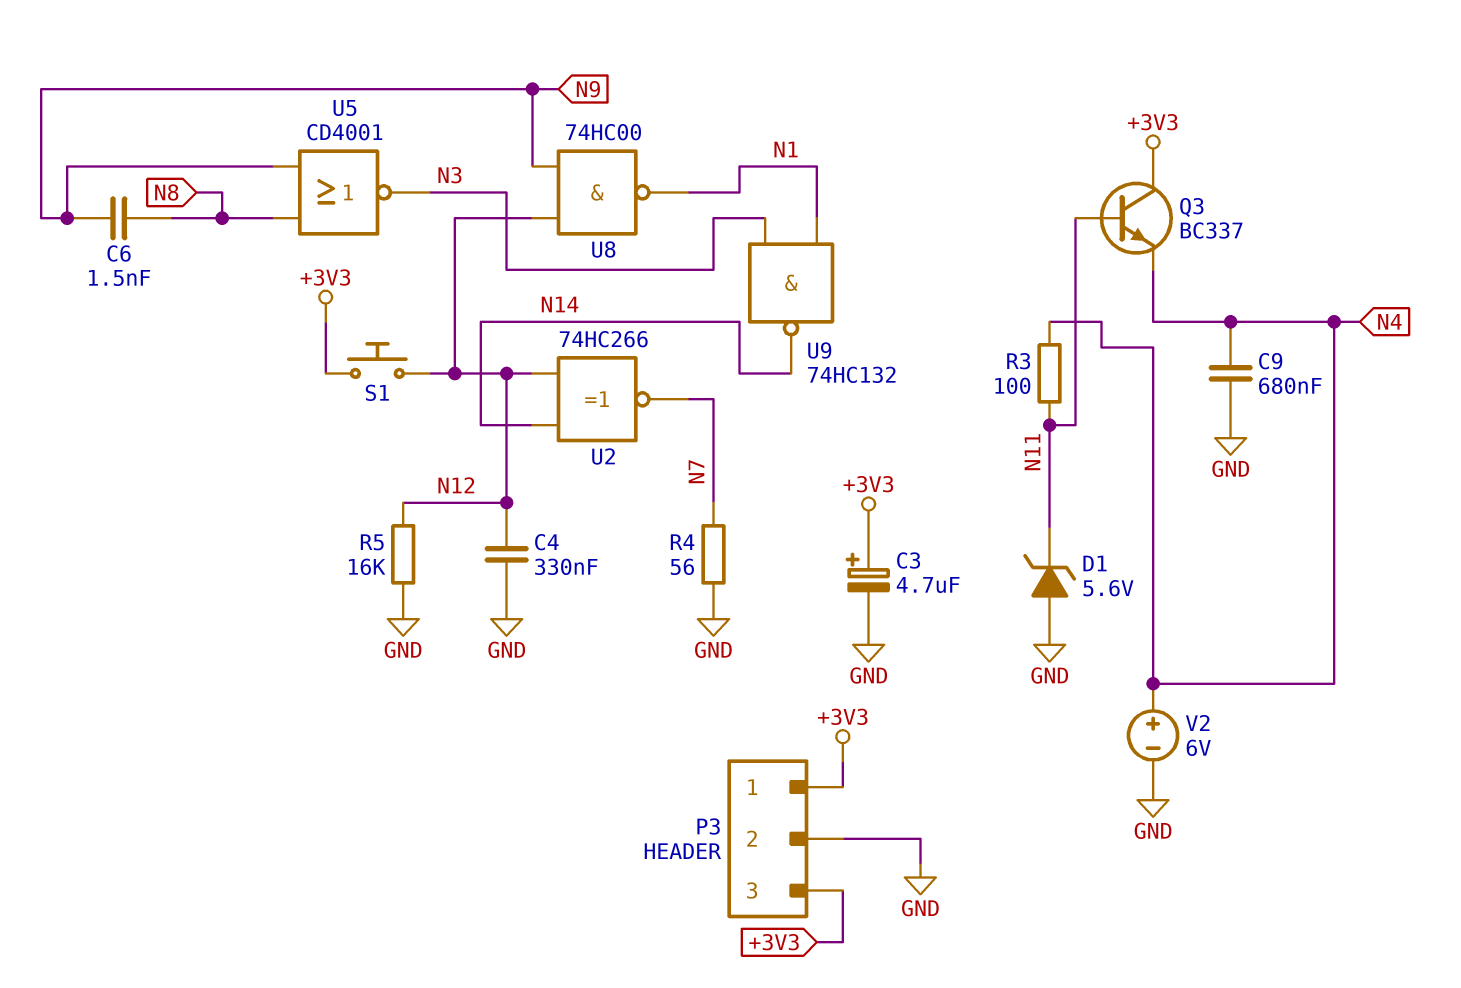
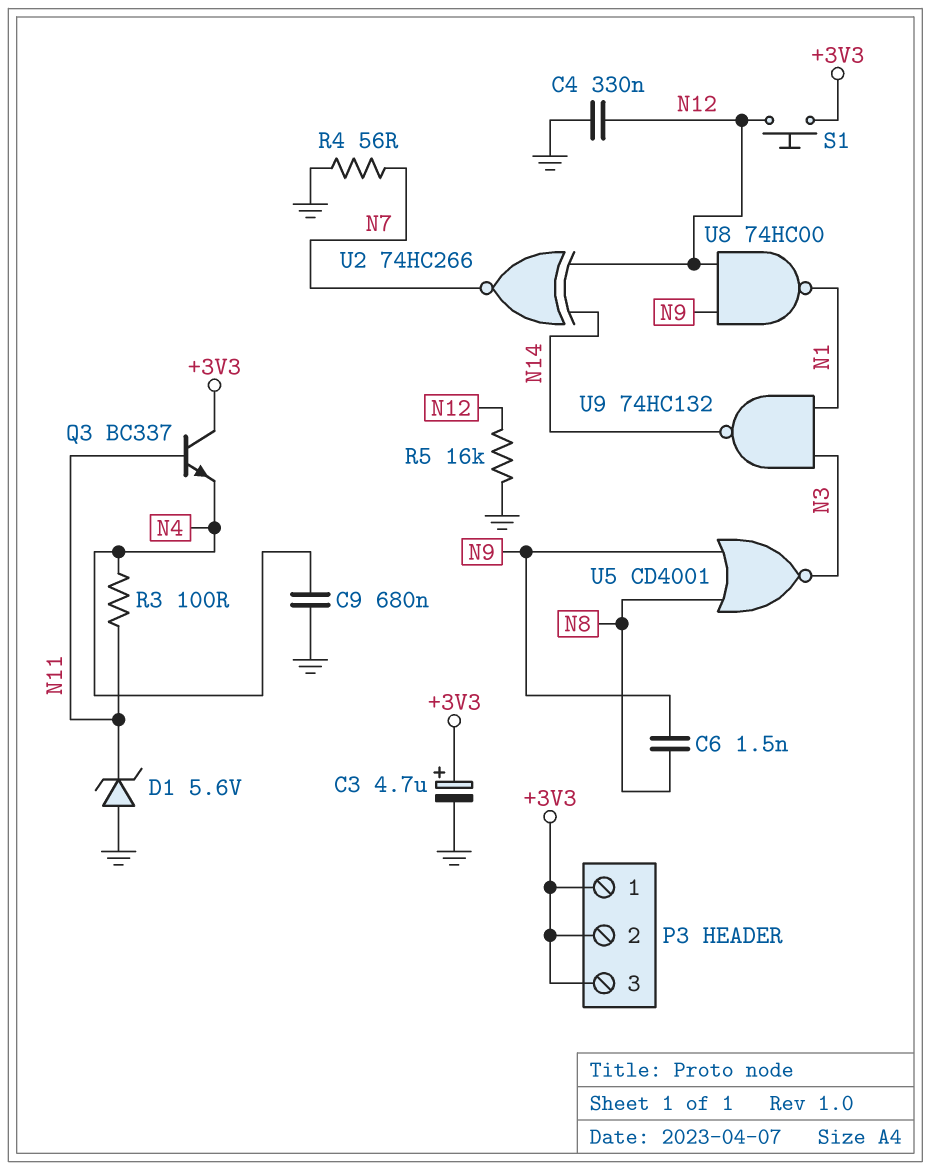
P3 pin 2: GND -> +3V3
V2: 6V (plus N4, minus GND) -> none

